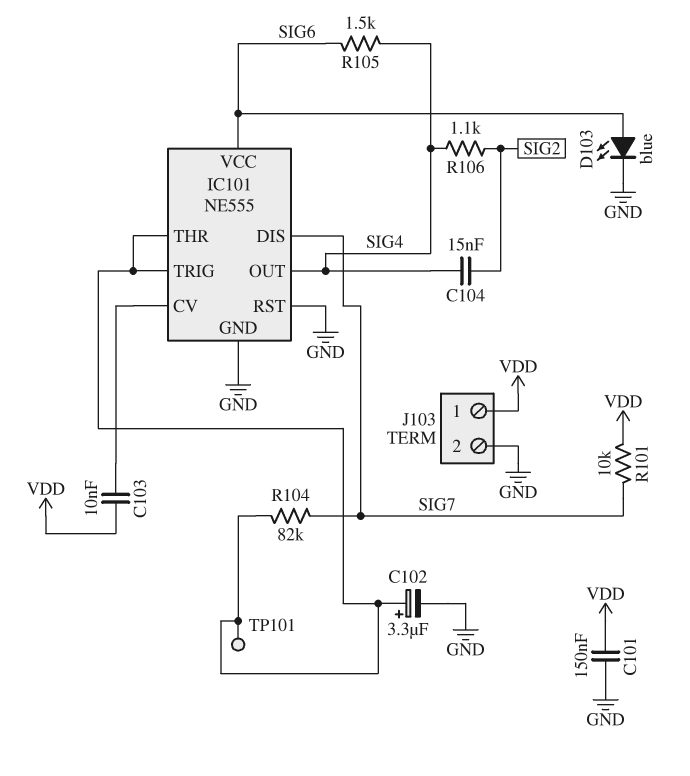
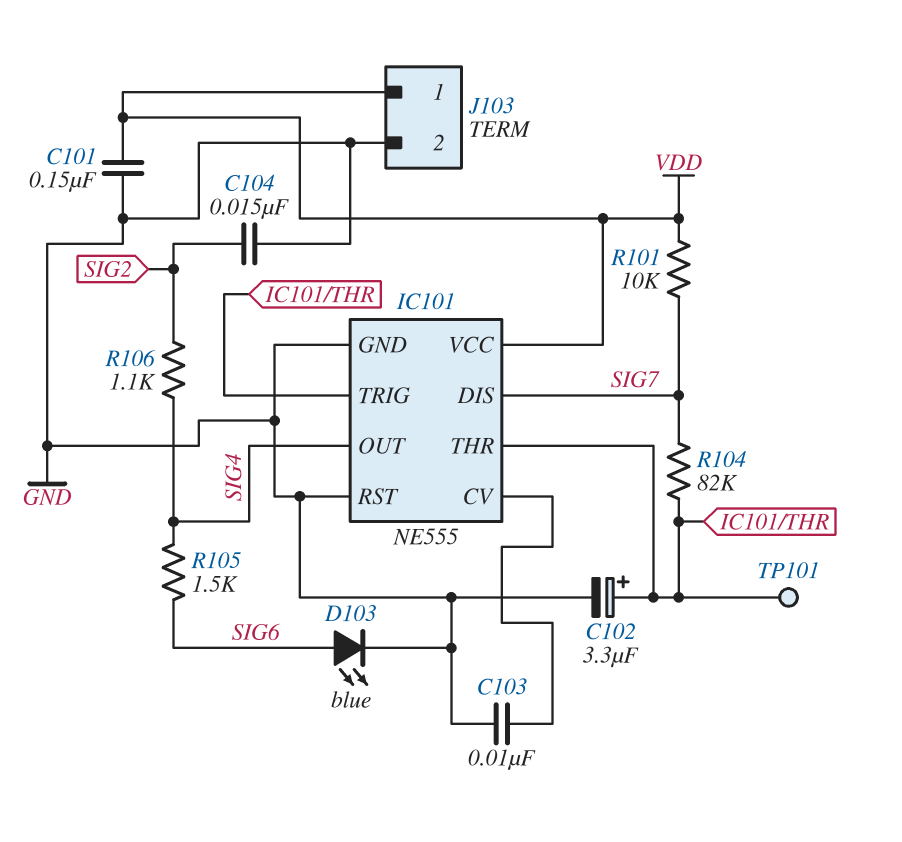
C103: 10nF (IC101/CV, VDD) -> 10nF (GND, IC101/CV)
C104: 15nF (SIG2, SIG4) -> 15nF (GND, SIG2)
IC101 pin VCC: SIG6 -> VDD

